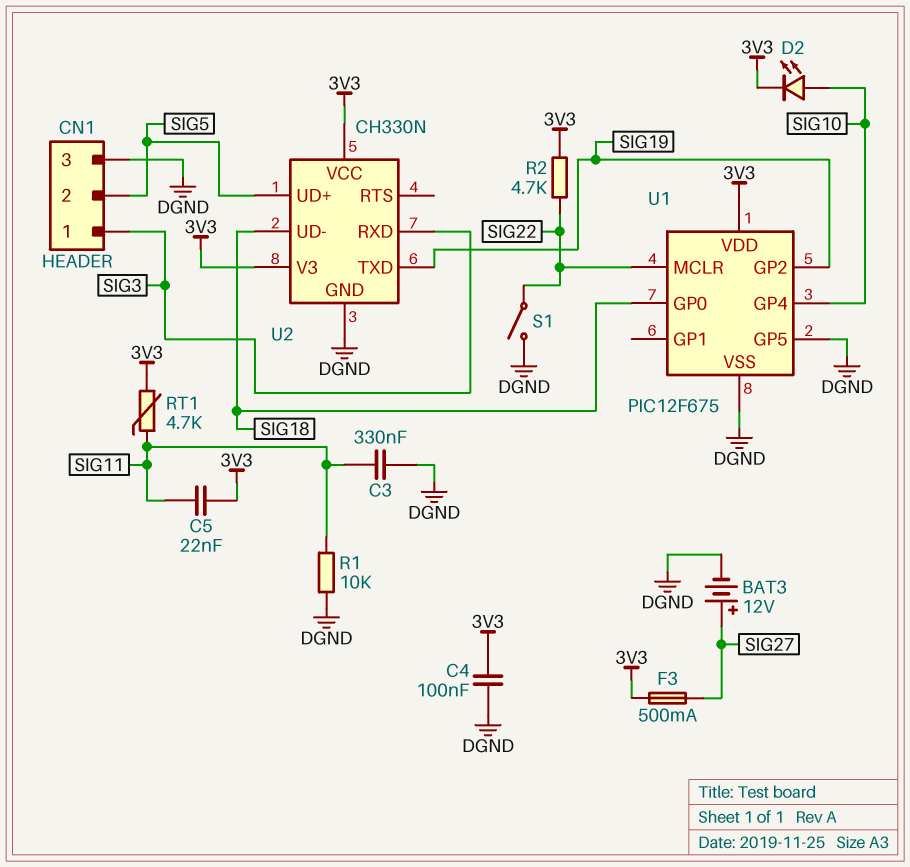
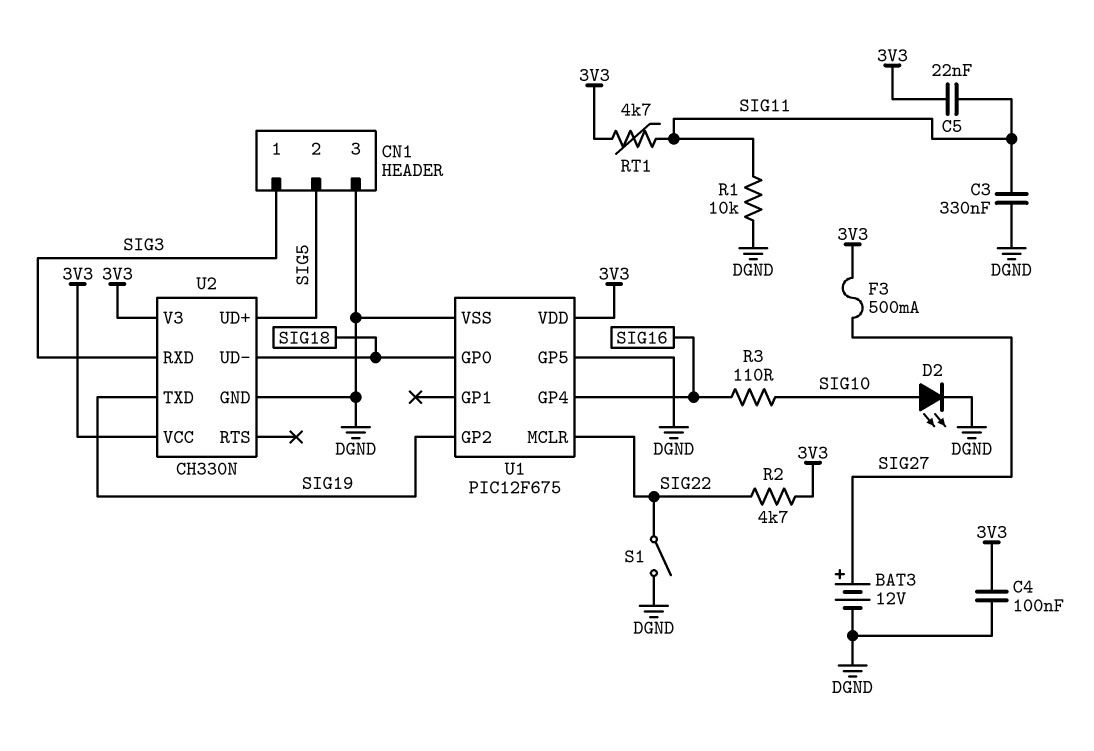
D2: LED (A SIG10, K 3V3) -> LED (A SIG10, K DGND)
R3: none -> 110 (SIG10, SIG16)
U1 pin GP4: SIG10 -> SIG16

